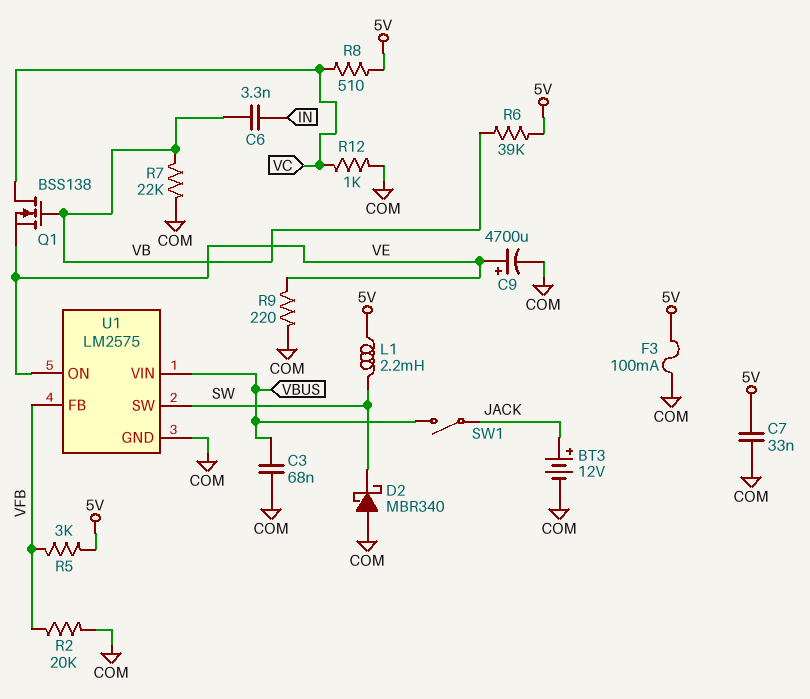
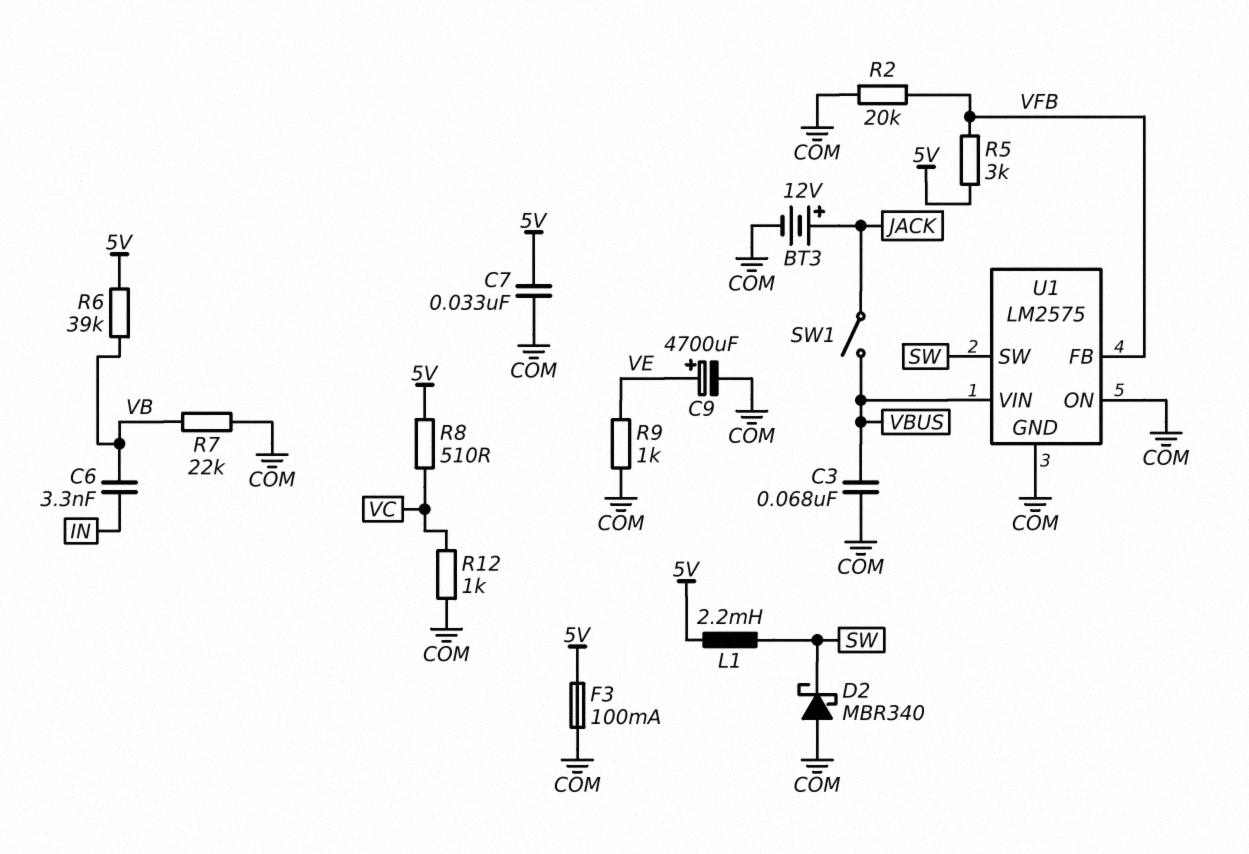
Q1: NMOS BSS138 (G VB, D VC, S VE) -> none
R9: 220 (COM, VE) -> 1k (COM, VE)
U1 pin ON: VE -> COM

